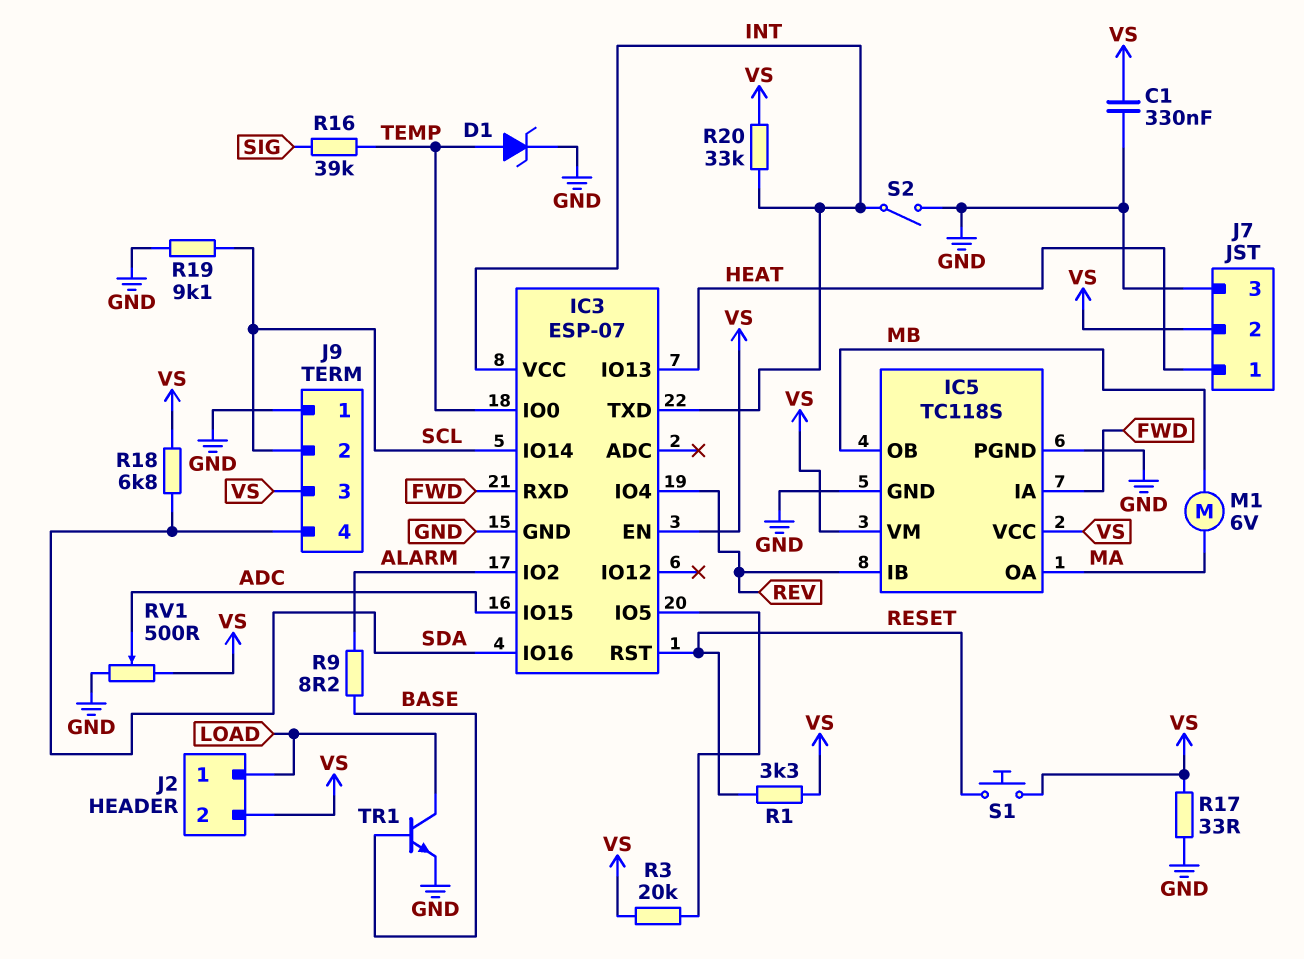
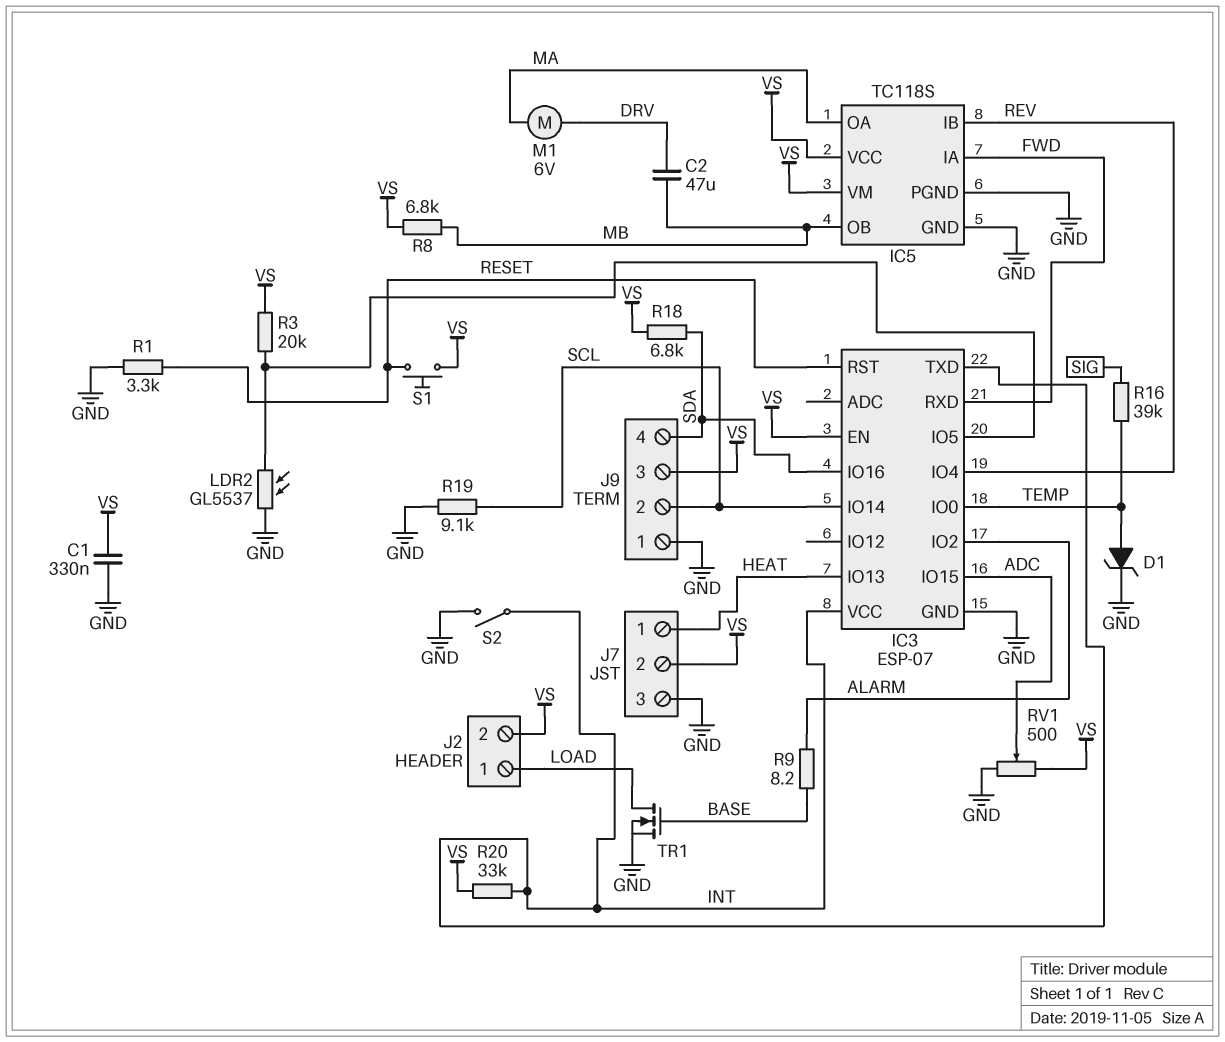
C2: none -> 47uF (DRV, MB)
LDR2: none -> GL5537 (GND, IC3/IO5)
M1: motor 6V (MA, MB) -> motor 6V (DRV, MA)
R1: 3.3k (RESET, VS) -> 3.3k (GND, RESET)
R8: none -> 6.8k (MB, VS)
R17: 33 (GND, VS) -> none
TR1: NPN (B BASE, C LOAD, E GND) -> NMOS (G BASE, D LOAD, S GND)

